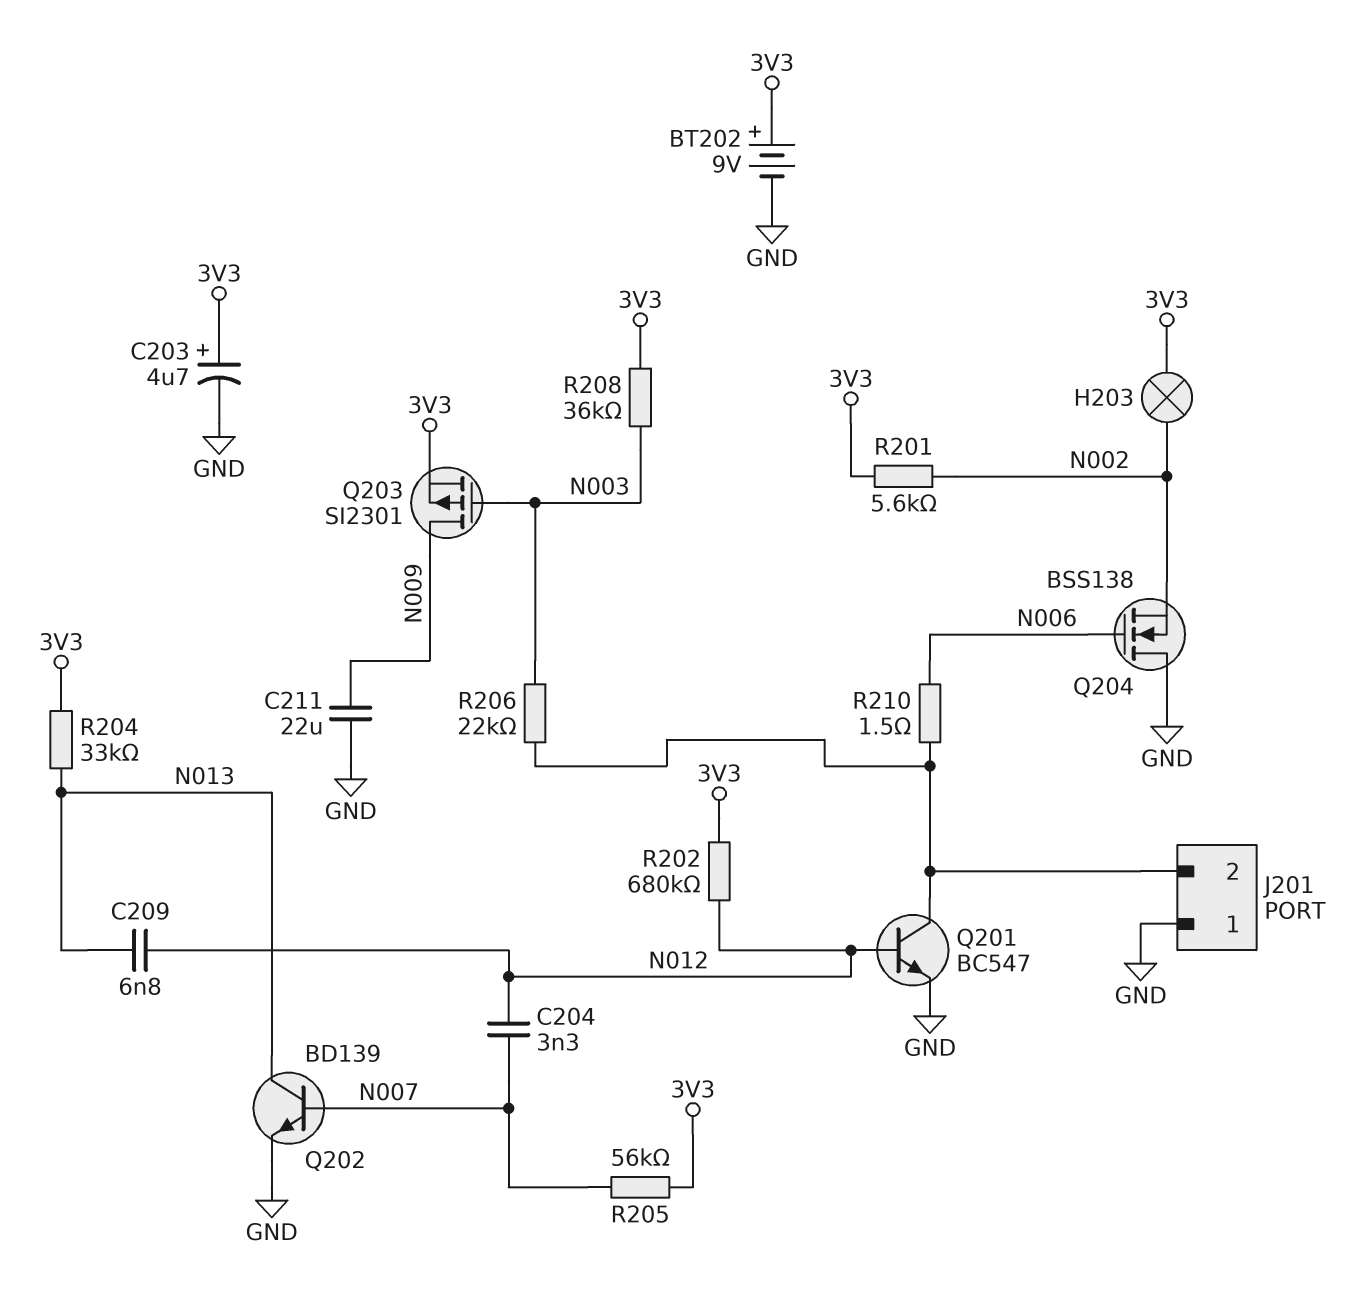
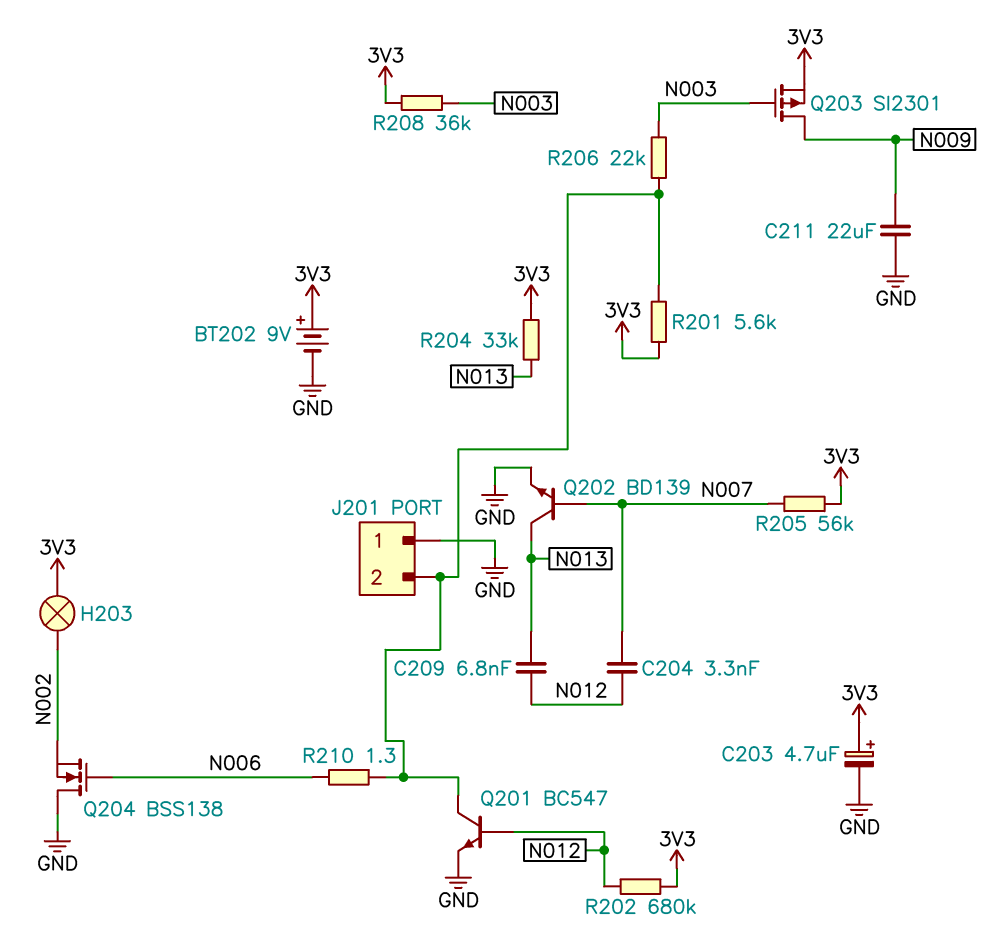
R201: 5.6k (3V3, N002) -> 5.6k (3V3, J201/2)
R210: 1.5 (J201/2, N006) -> 1.3 (J201/2, N006)

